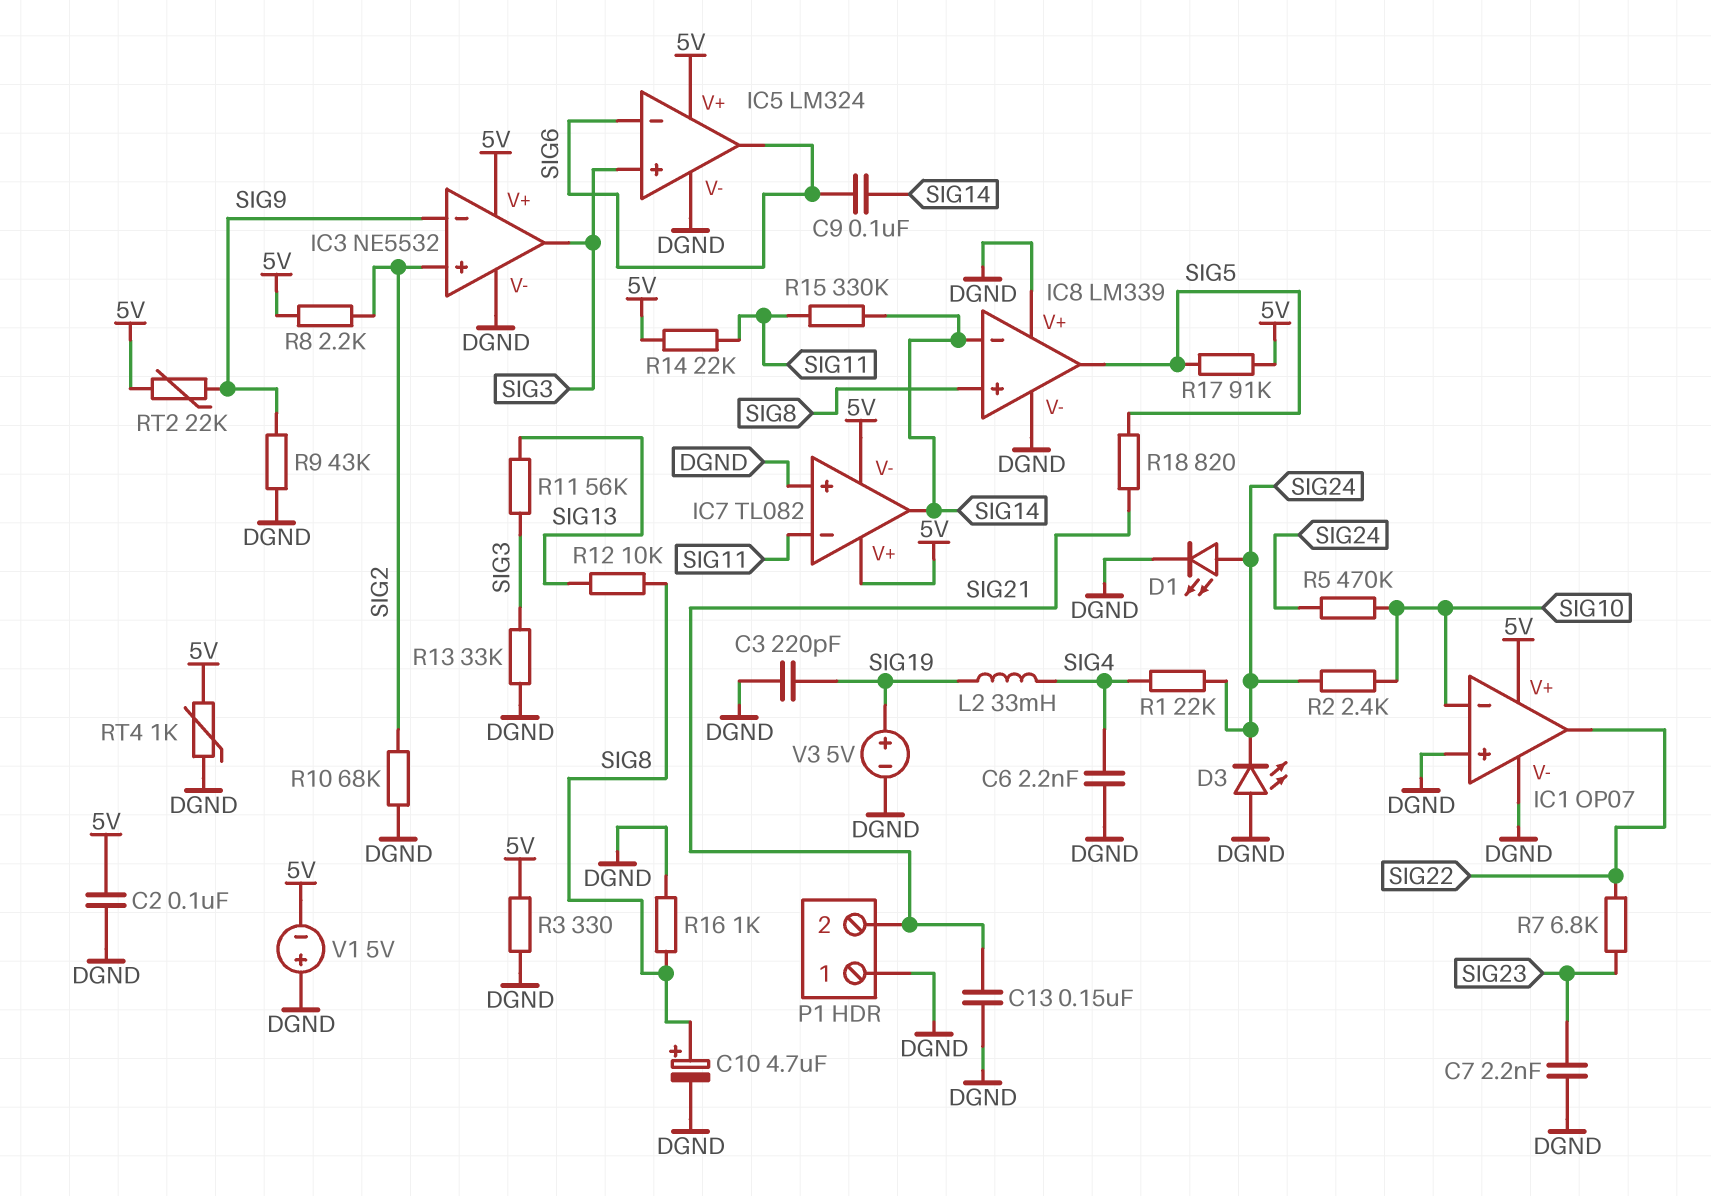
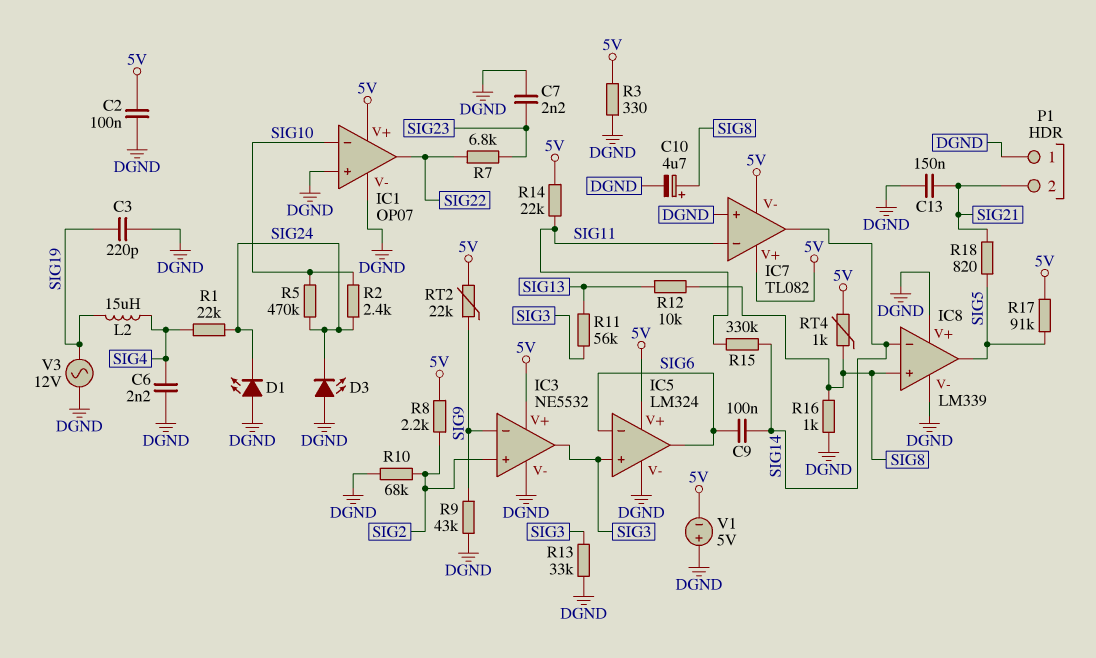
D1: LED (A SIG24, K DGND) -> LED (A DGND, K SIG24)
L2: 33mH (SIG4, SIG19) -> 15uH (SIG4, SIG19)
RT4: 1k (5V, DGND) -> 1k (5V, SIG8)
V3: 5V (plus SIG19, minus DGND) -> AC 12V (DGND, SIG19)

